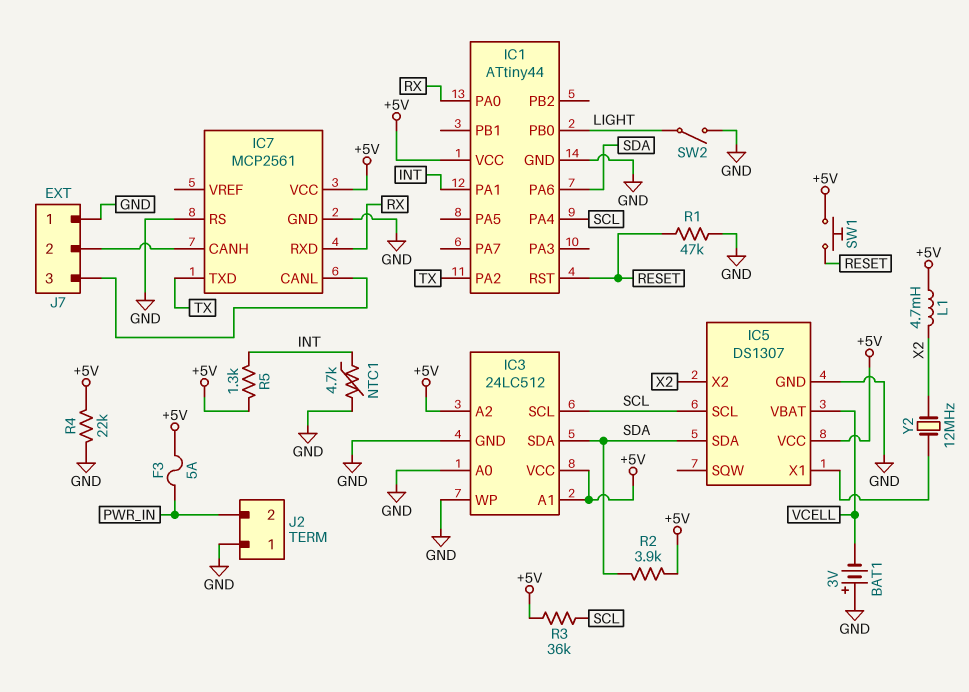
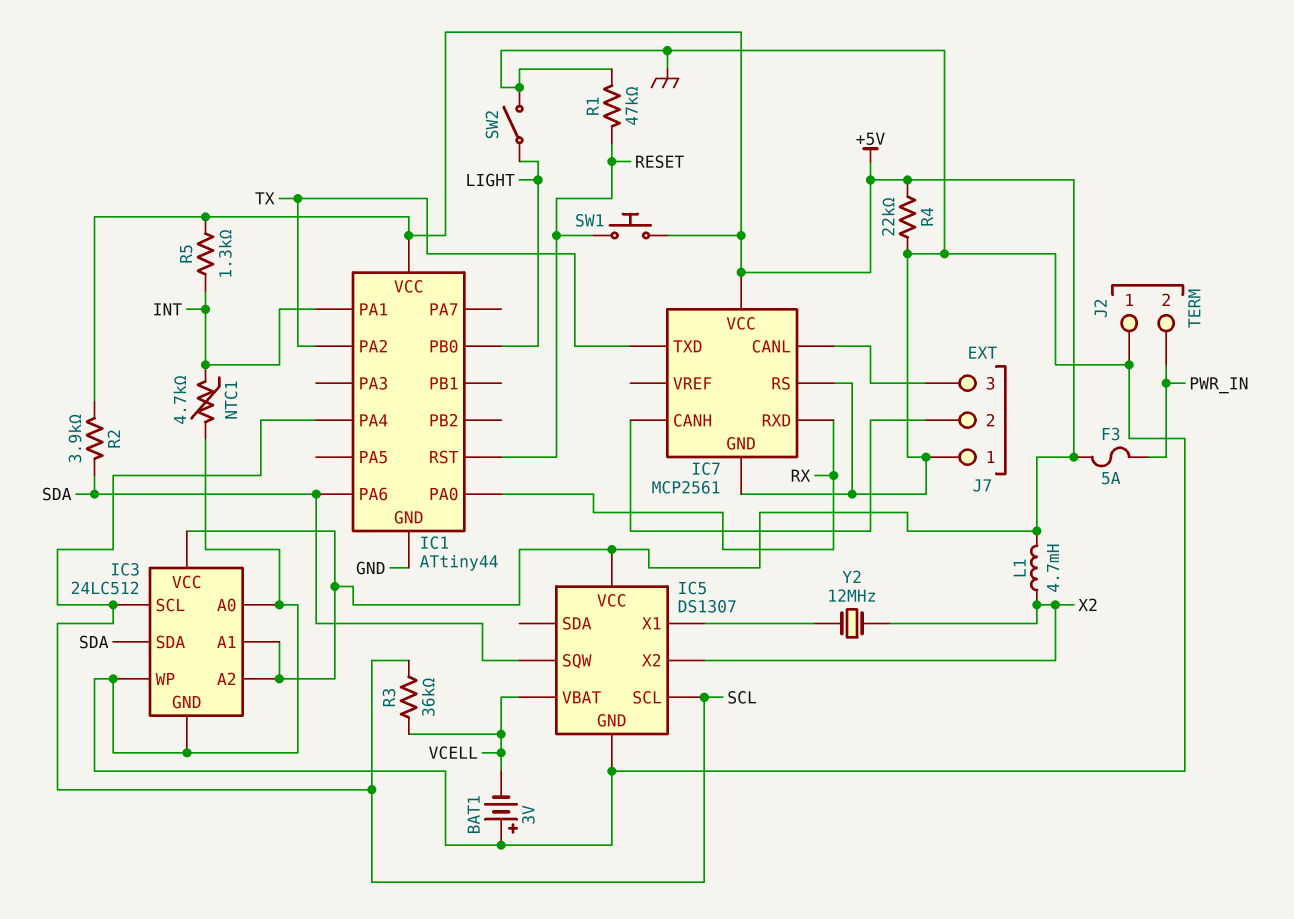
IC5 pin SDA: SDA -> none
IC5 pin SQW: none -> SDA
R3: 36k (+5V, SCL) -> 36k (SCL, VCELL)

